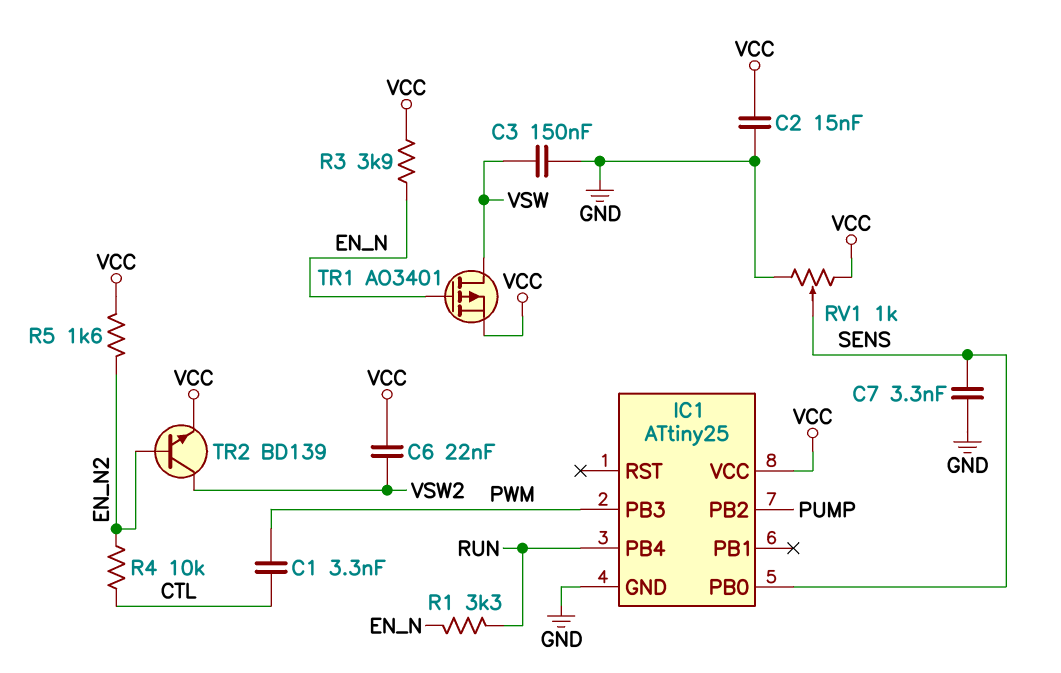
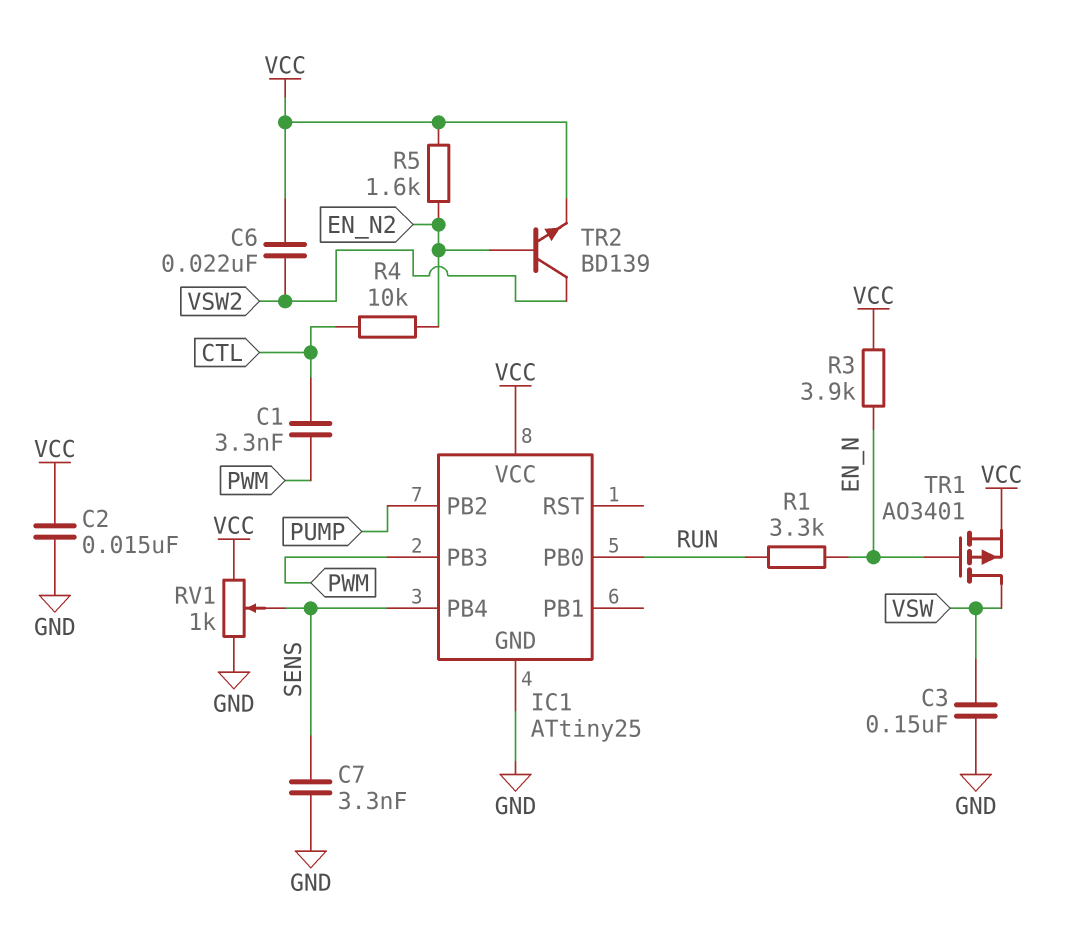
IC1 pin PB0: SENS -> RUN
IC1 pin PB4: RUN -> SENS

